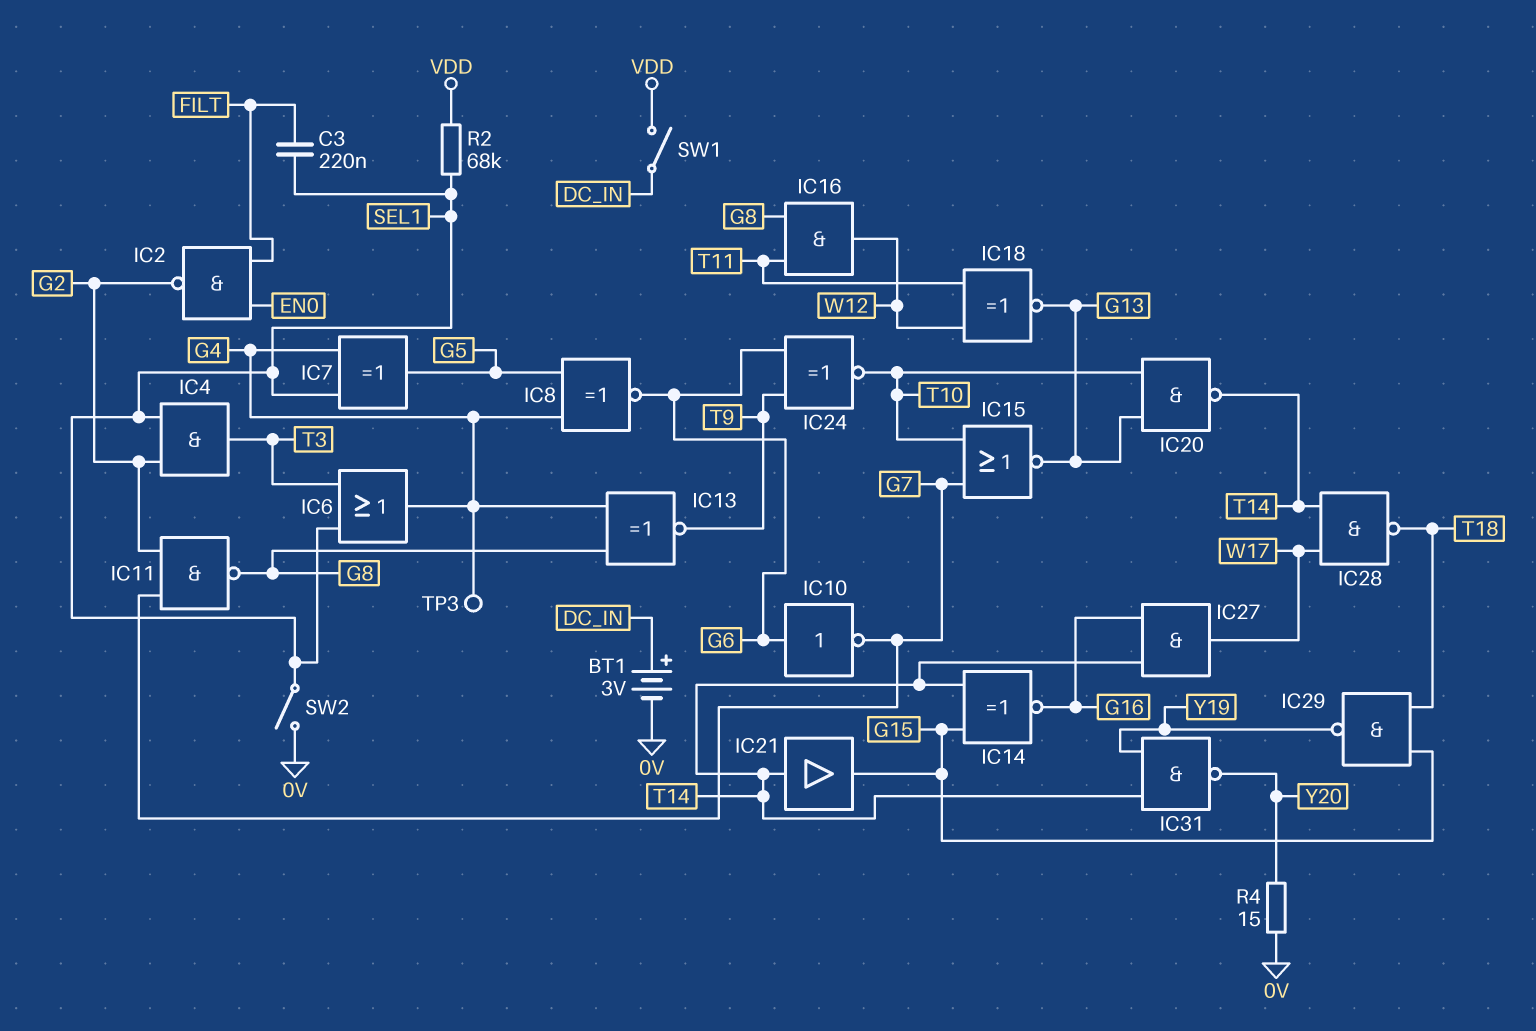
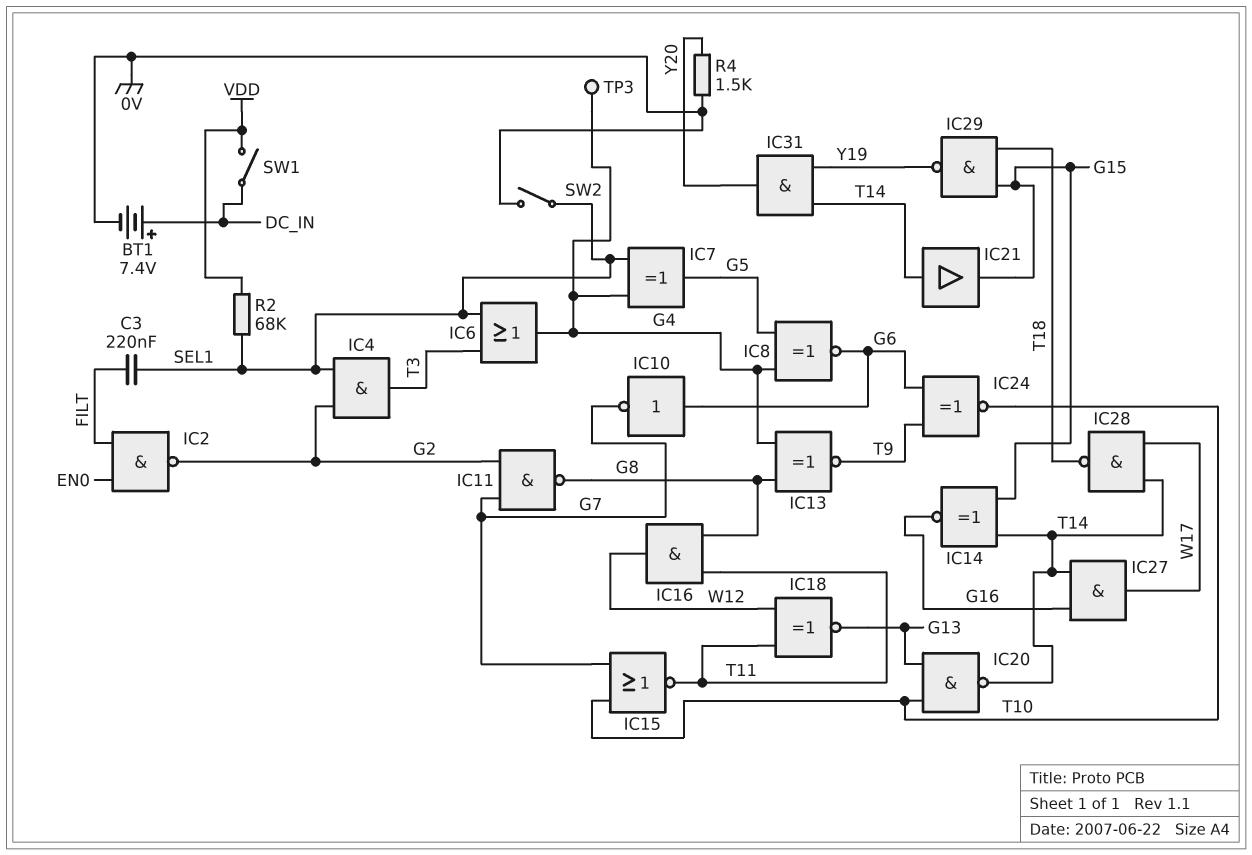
BT1: 3V (plus DC_IN, minus 0V) -> 7.4V (plus DC_IN, minus 0V)
IC15: NOR (in G7, in T10, out G13) -> NOR (in G7, in T10, out T11)
IC31: NAND (in T14, in Y19, out Y20) -> AND (in T14, in Y19, out Y20)
R4: 15 (0V, Y20) -> 1.5k (0V, Y20)

